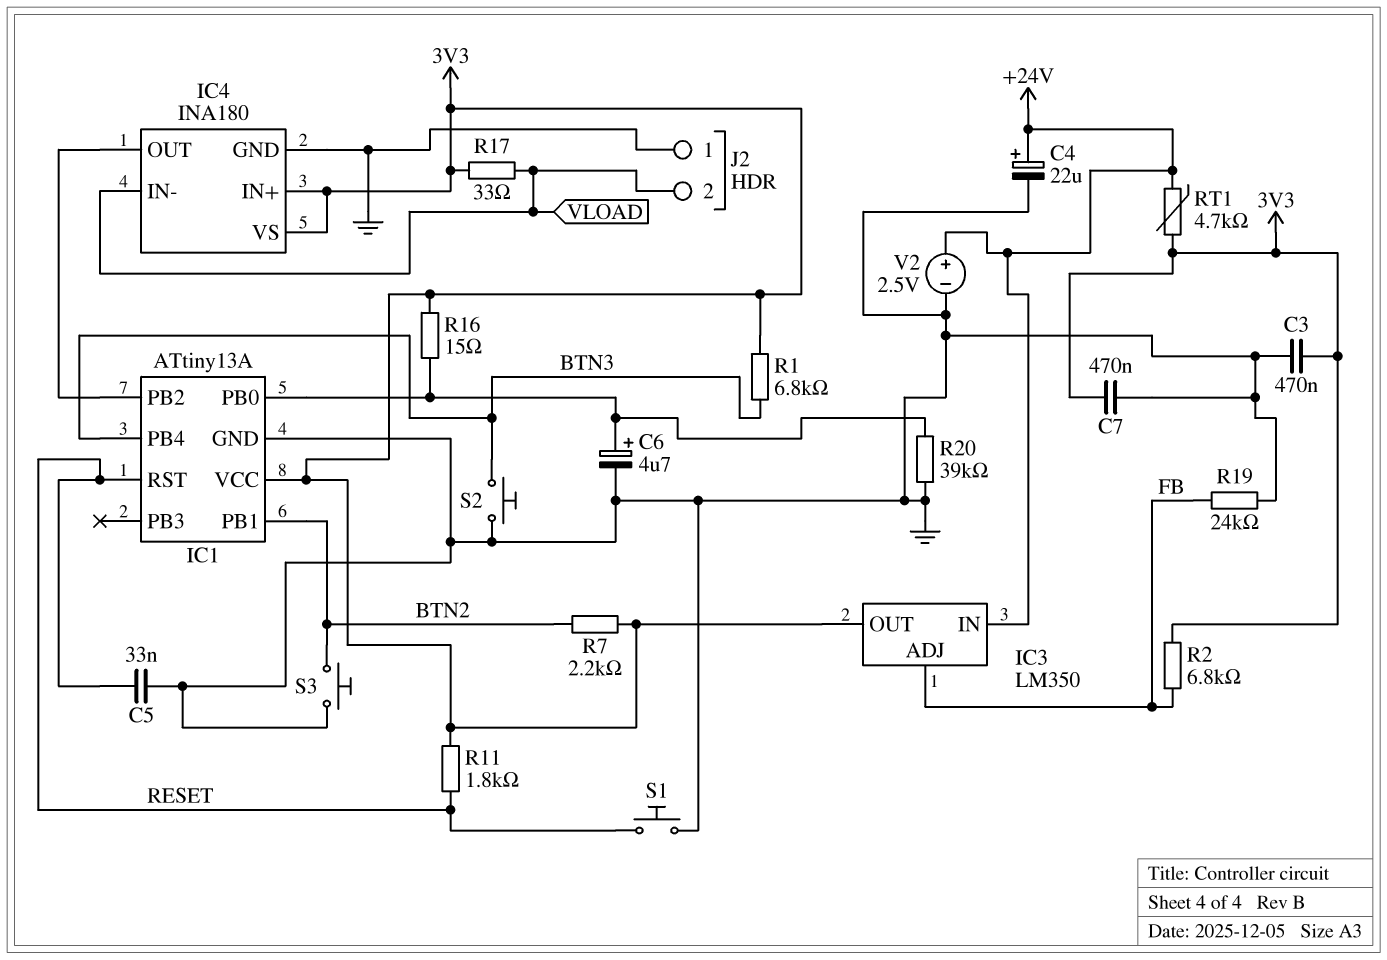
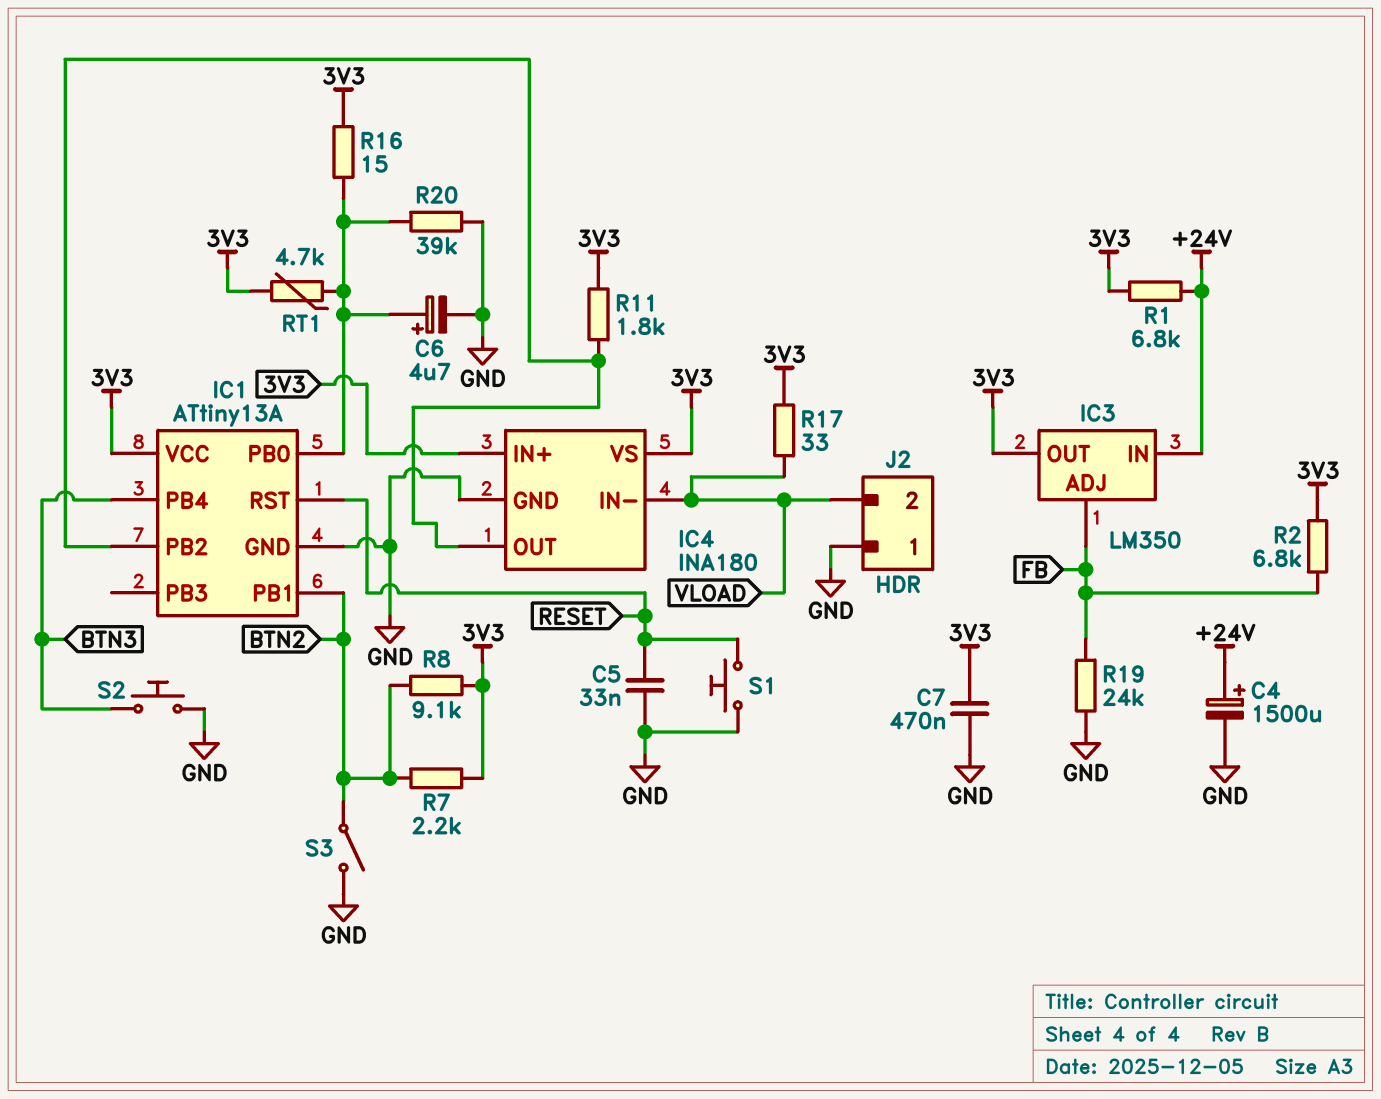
C3: 470nF (3V3, GND) -> none
C4: 22uF (plus +24V, minus GND) -> 1500uF (plus +24V, minus GND)
R1: 6.8k (3V3, BTN3) -> 6.8k (+24V, 3V3)
R8: none -> 9.1k (3V3, BTN2)
R11: 1.8k (3V3, RESET) -> 1.8k (3V3, IC1/PB2)
RT1: 4.7k (+24V, 3V3) -> 4.7k (3V3, IC1/PB0)
S3: button (BTN2, GND) -> switch (BTN2, GND)
V2: 2.5V (plus +24V, minus GND) -> none

